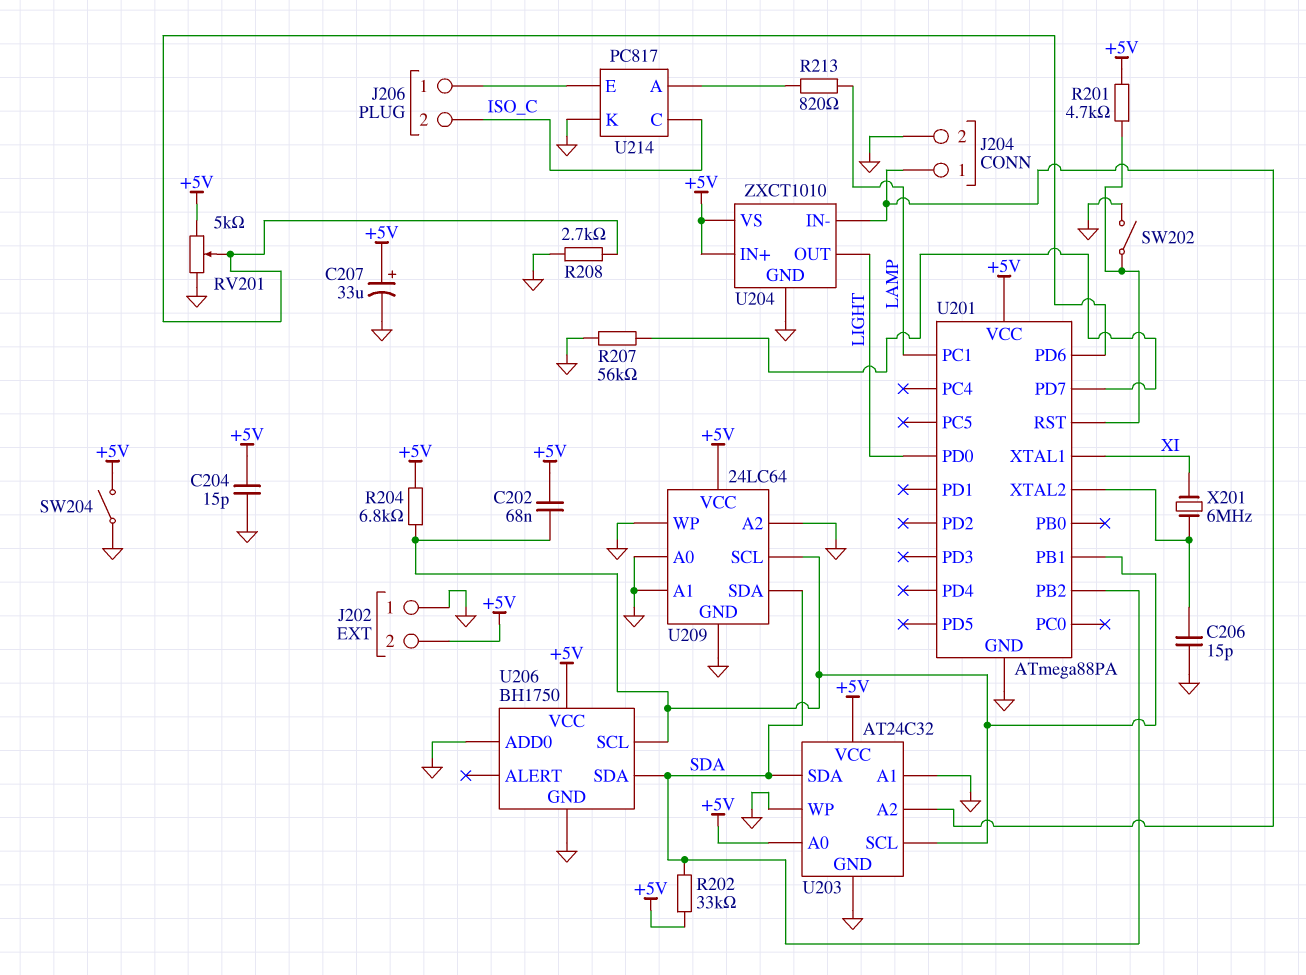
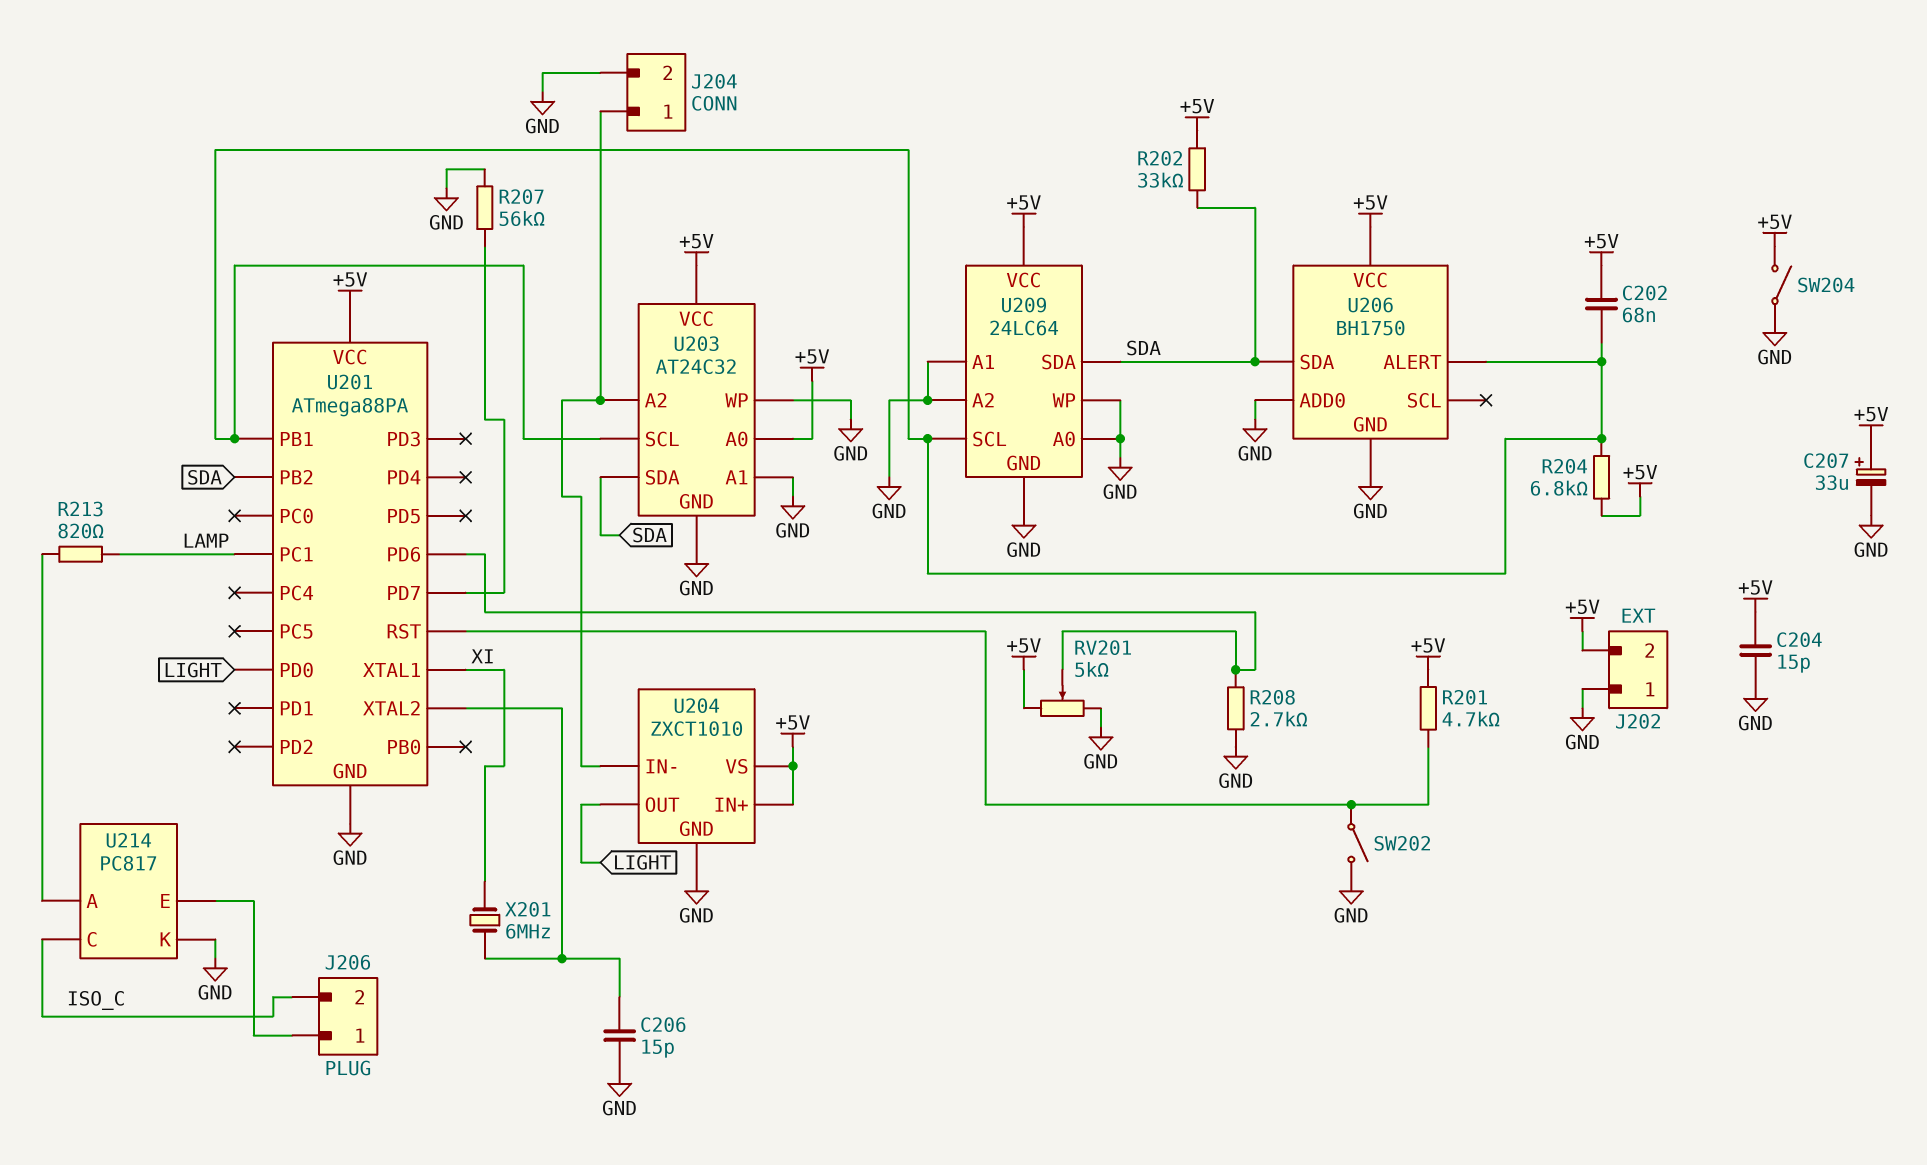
U206 pin ALERT: none -> U201/PB1
U206 pin SCL: U201/PB1 -> none

